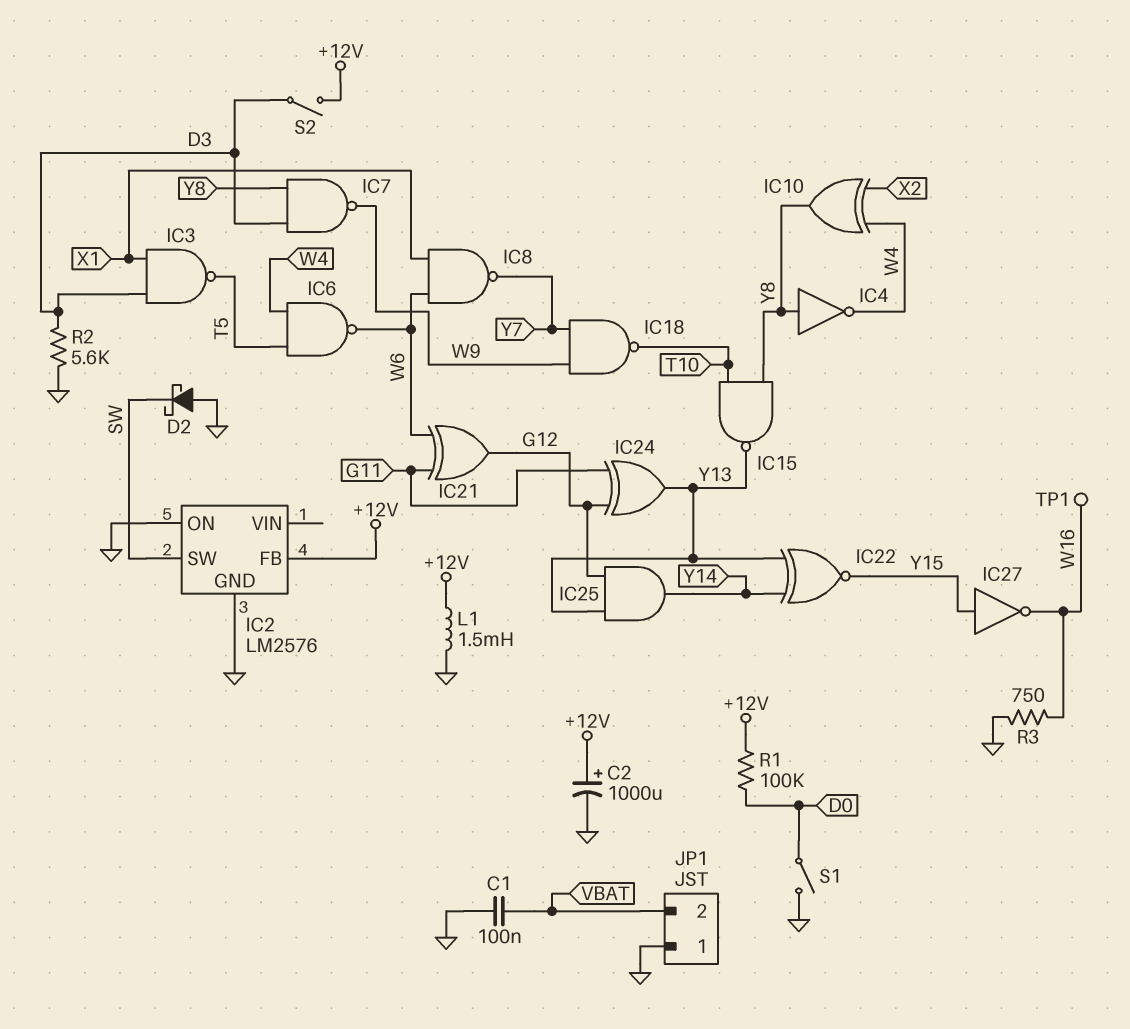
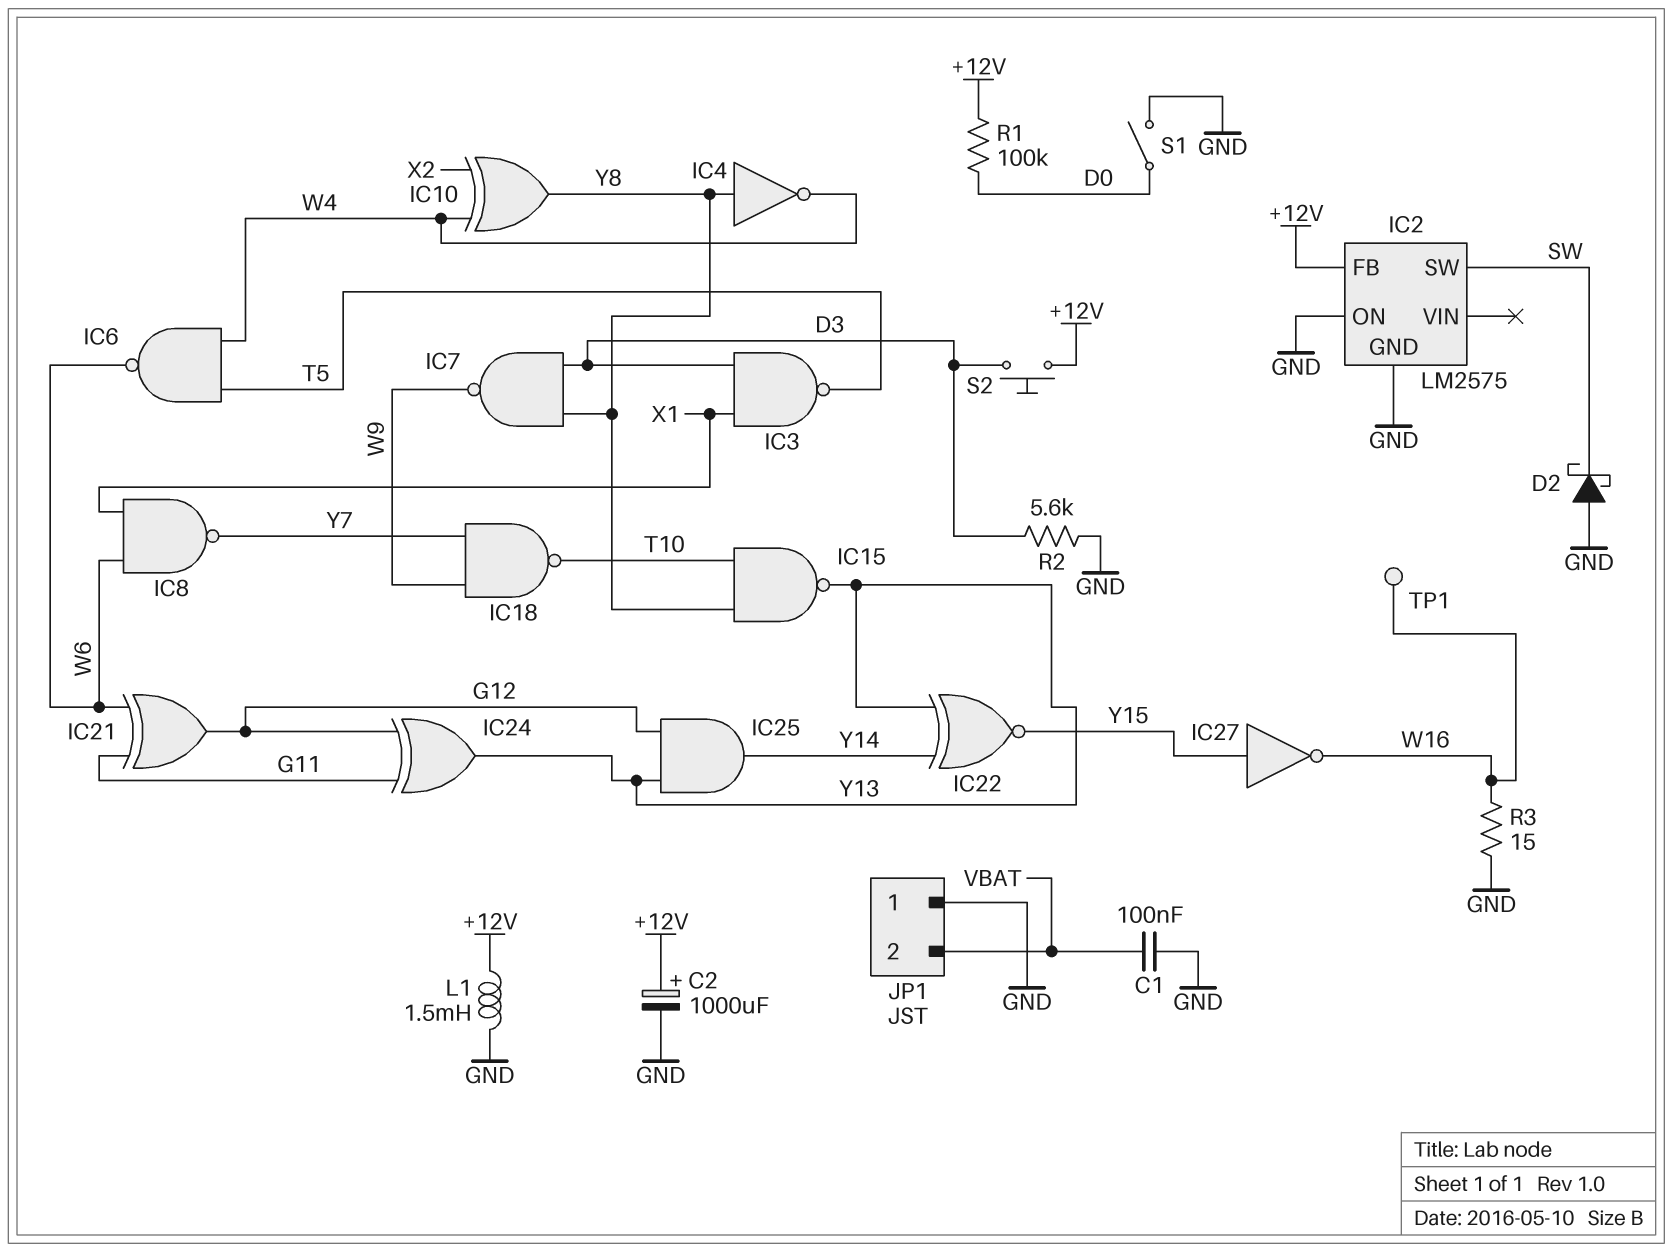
IC2: LM2576 -> LM2575
R3: 750 (GND, W16) -> 15 (GND, W16)
S2: switch (+12V, D3) -> button (+12V, D3)

